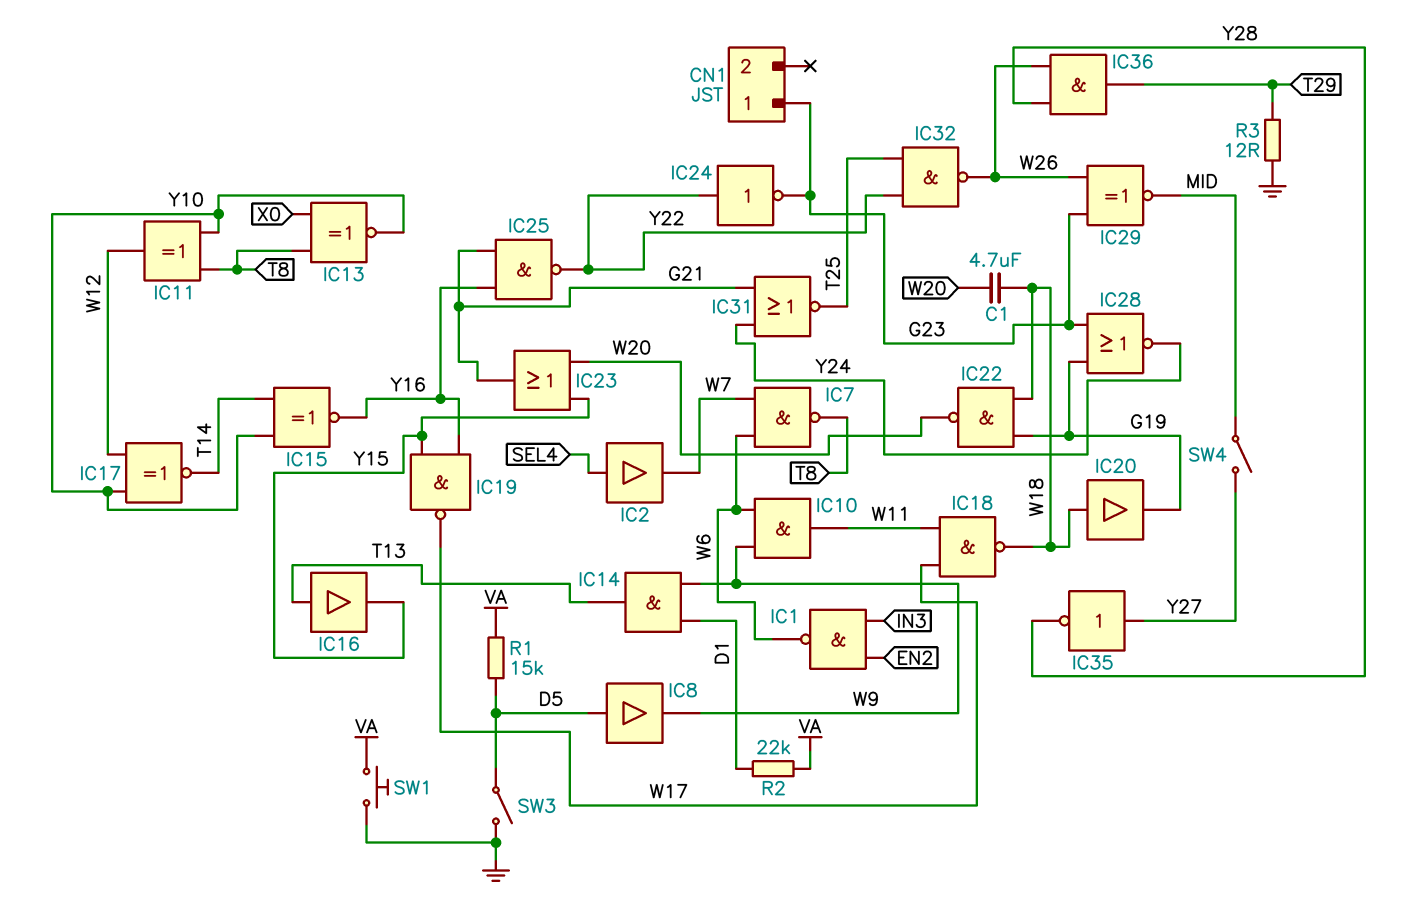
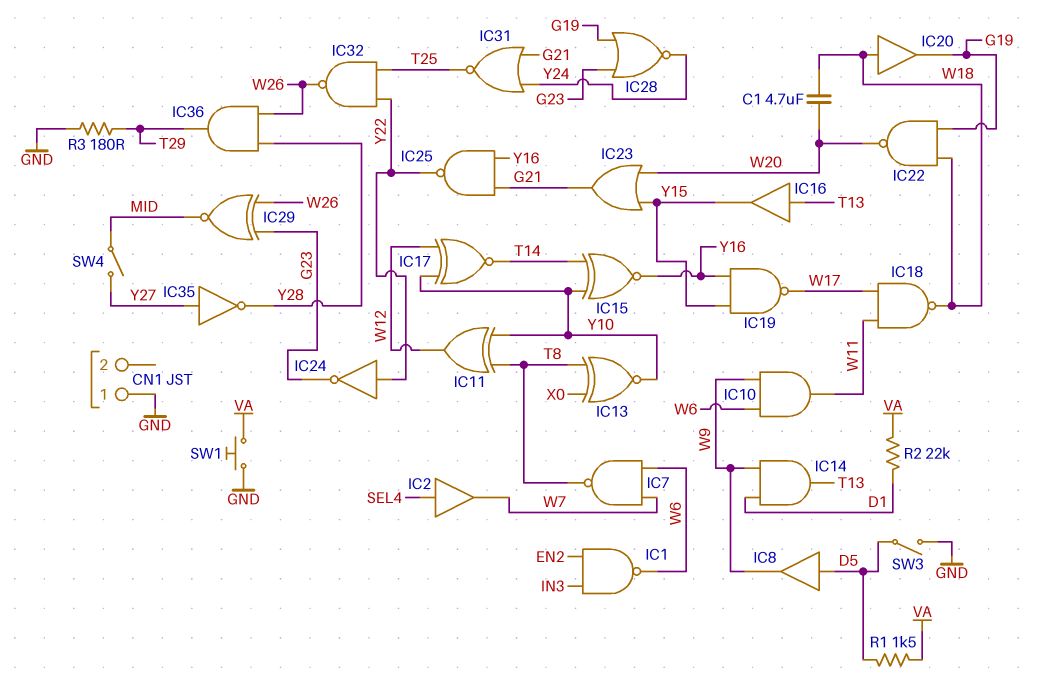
CN1 pin 1: G23 -> GND
R1: 15k (D5, VA) -> 1.5k (D5, VA)
R3: 12 (GND, T29) -> 180 (GND, T29)

